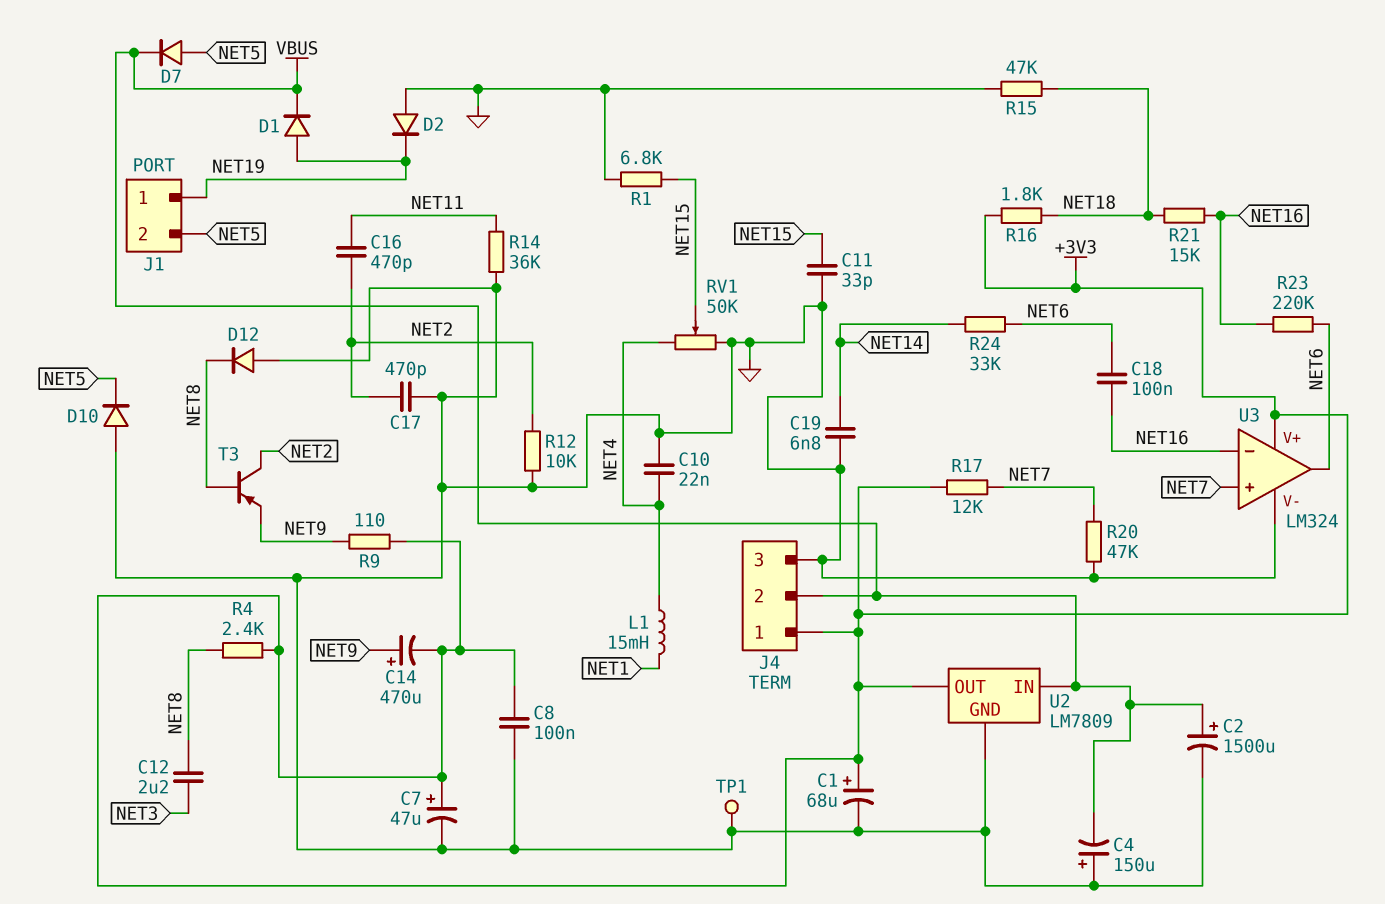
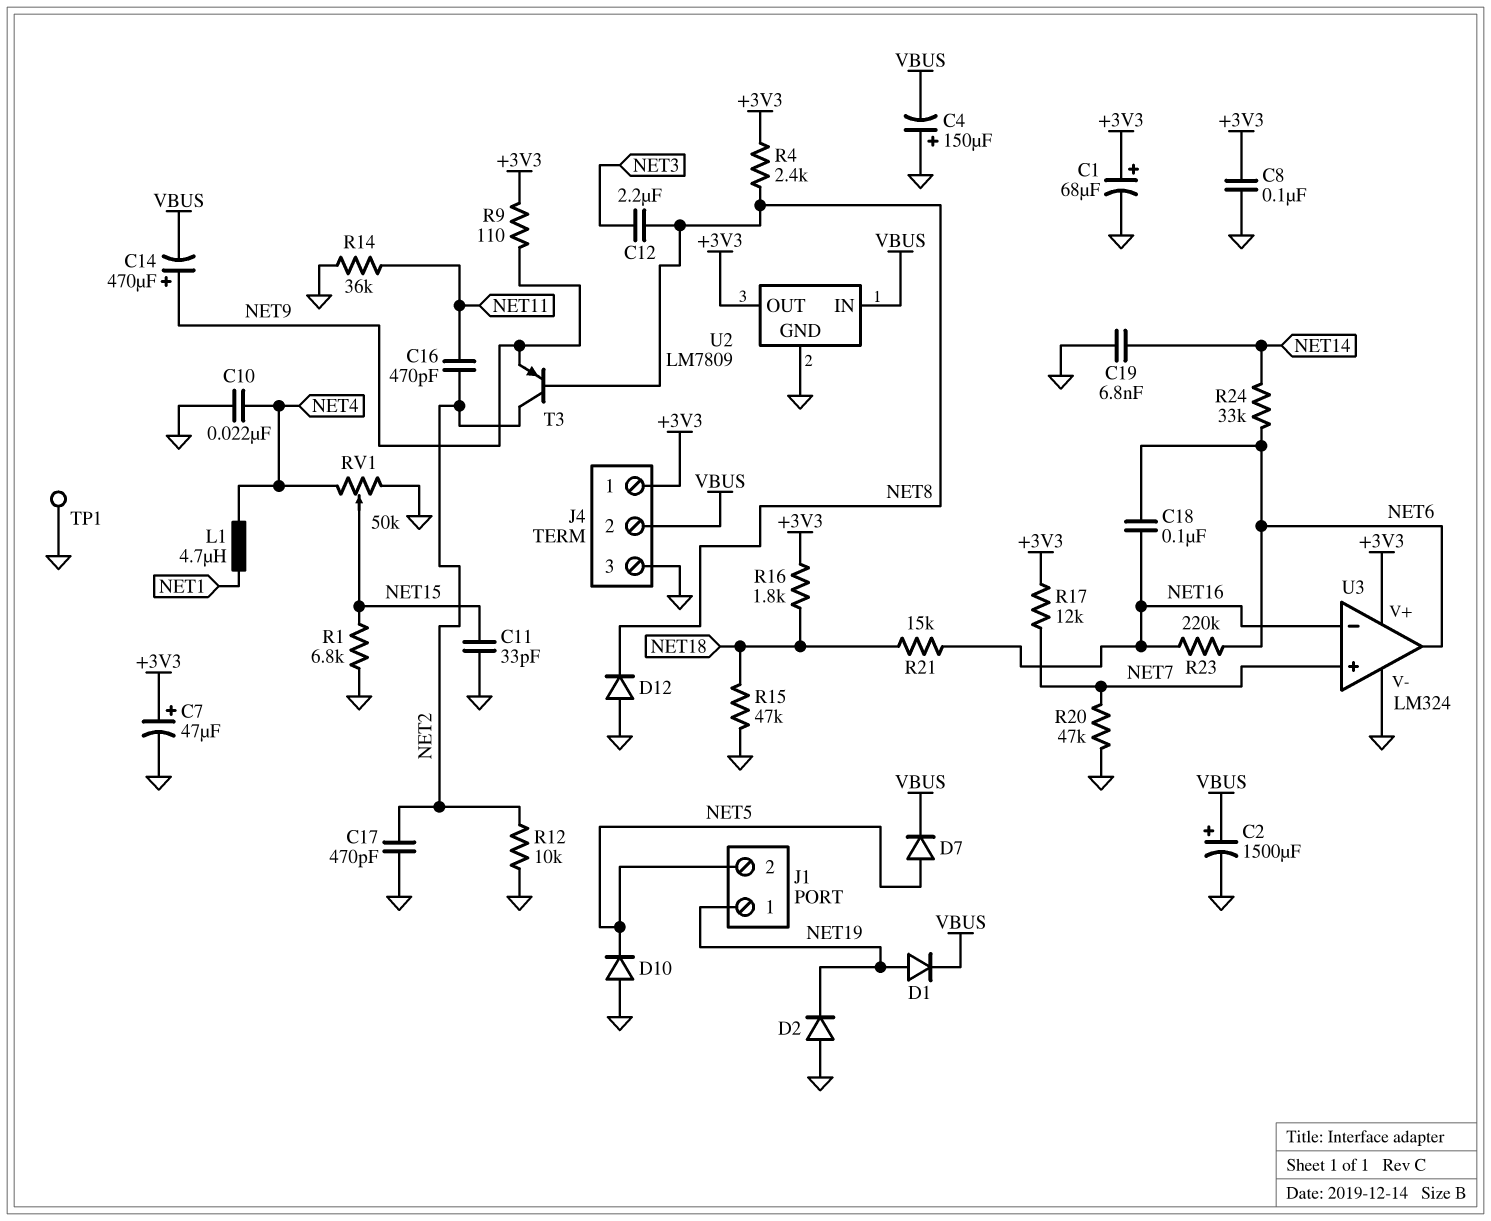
C14: 470uF (plus NET9, minus +3V3) -> 470uF (plus NET9, minus VBUS)
L1: 15mH (NET1, NET4) -> 4.7uH (NET1, NET4)

